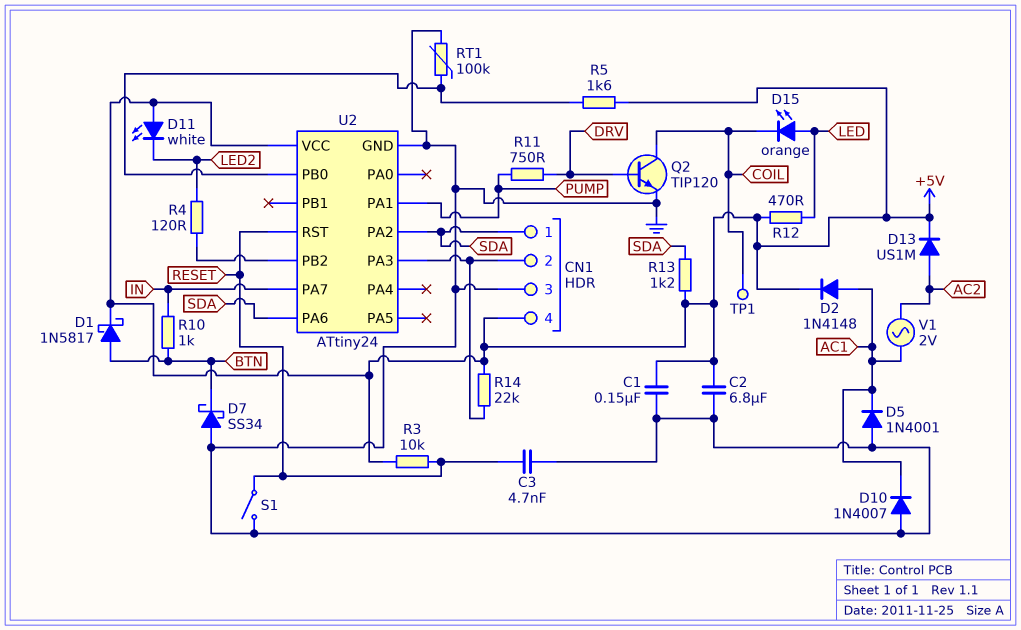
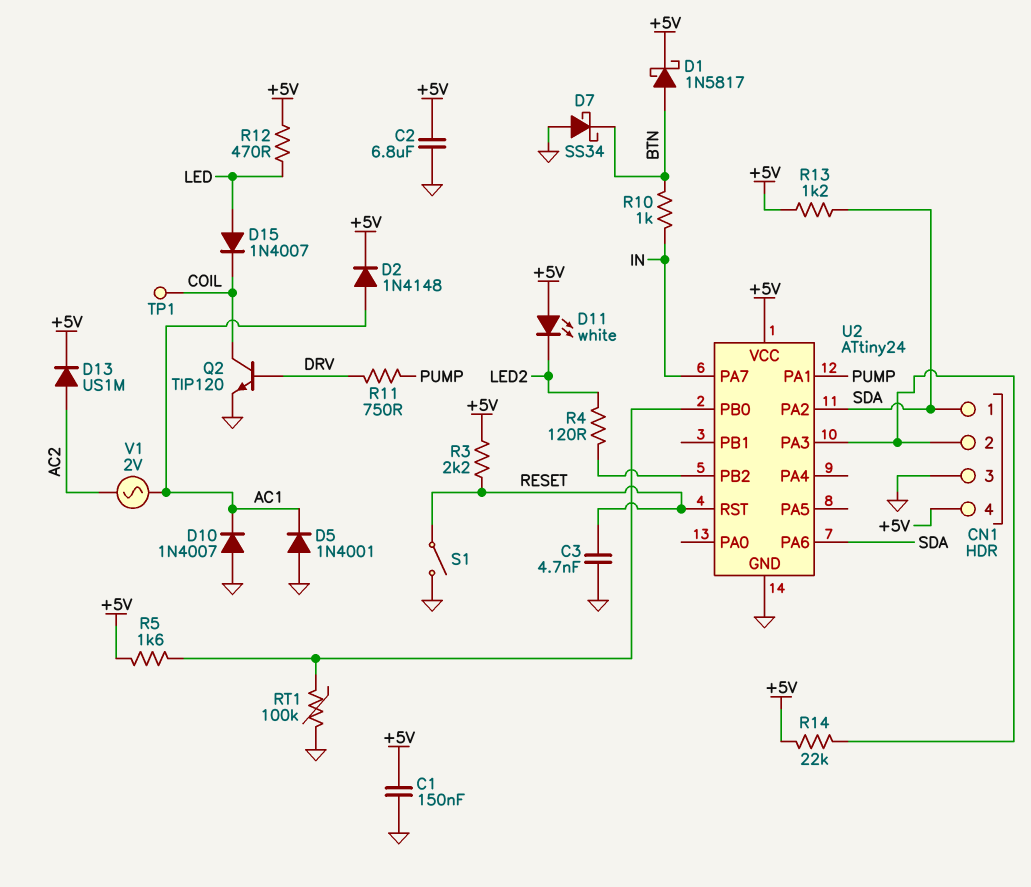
D15: LED orange (A LED, K COIL) -> diode 1N4007 (A LED, K COIL)
R3: 10k (+5V, RESET) -> 2.2k (+5V, RESET)

